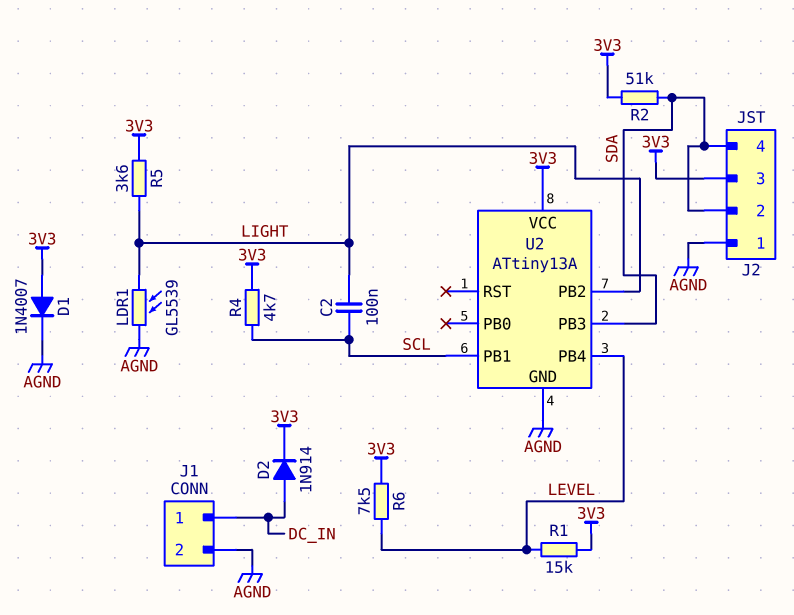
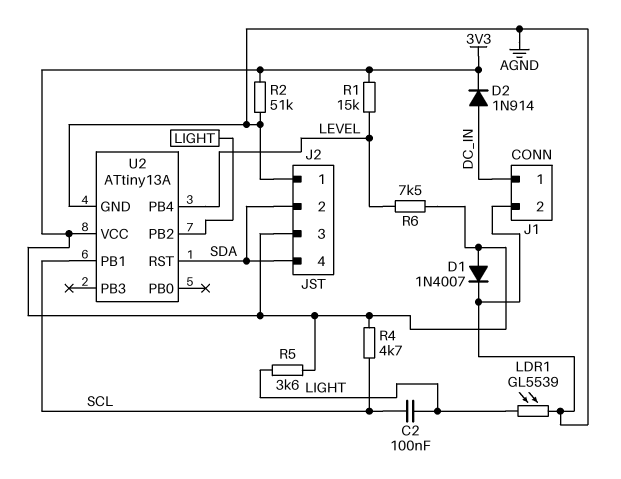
R2: 51k (3V3, SDA) -> 51k (3V3, AGND)
U2 pin PB3: SDA -> none
U2 pin RST: none -> SDA

